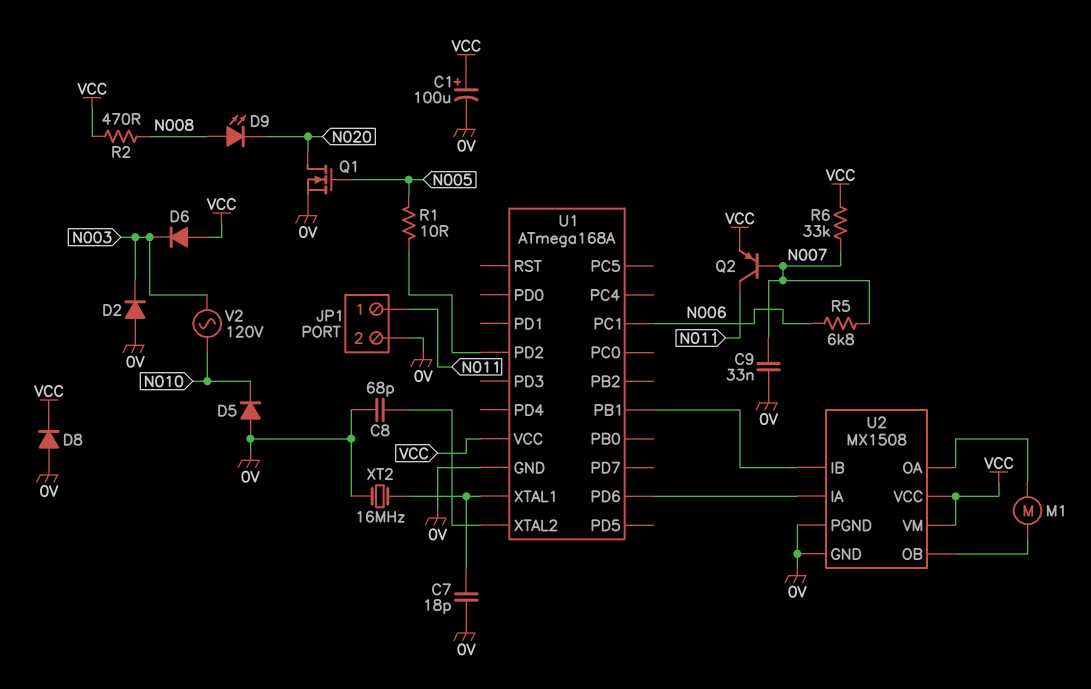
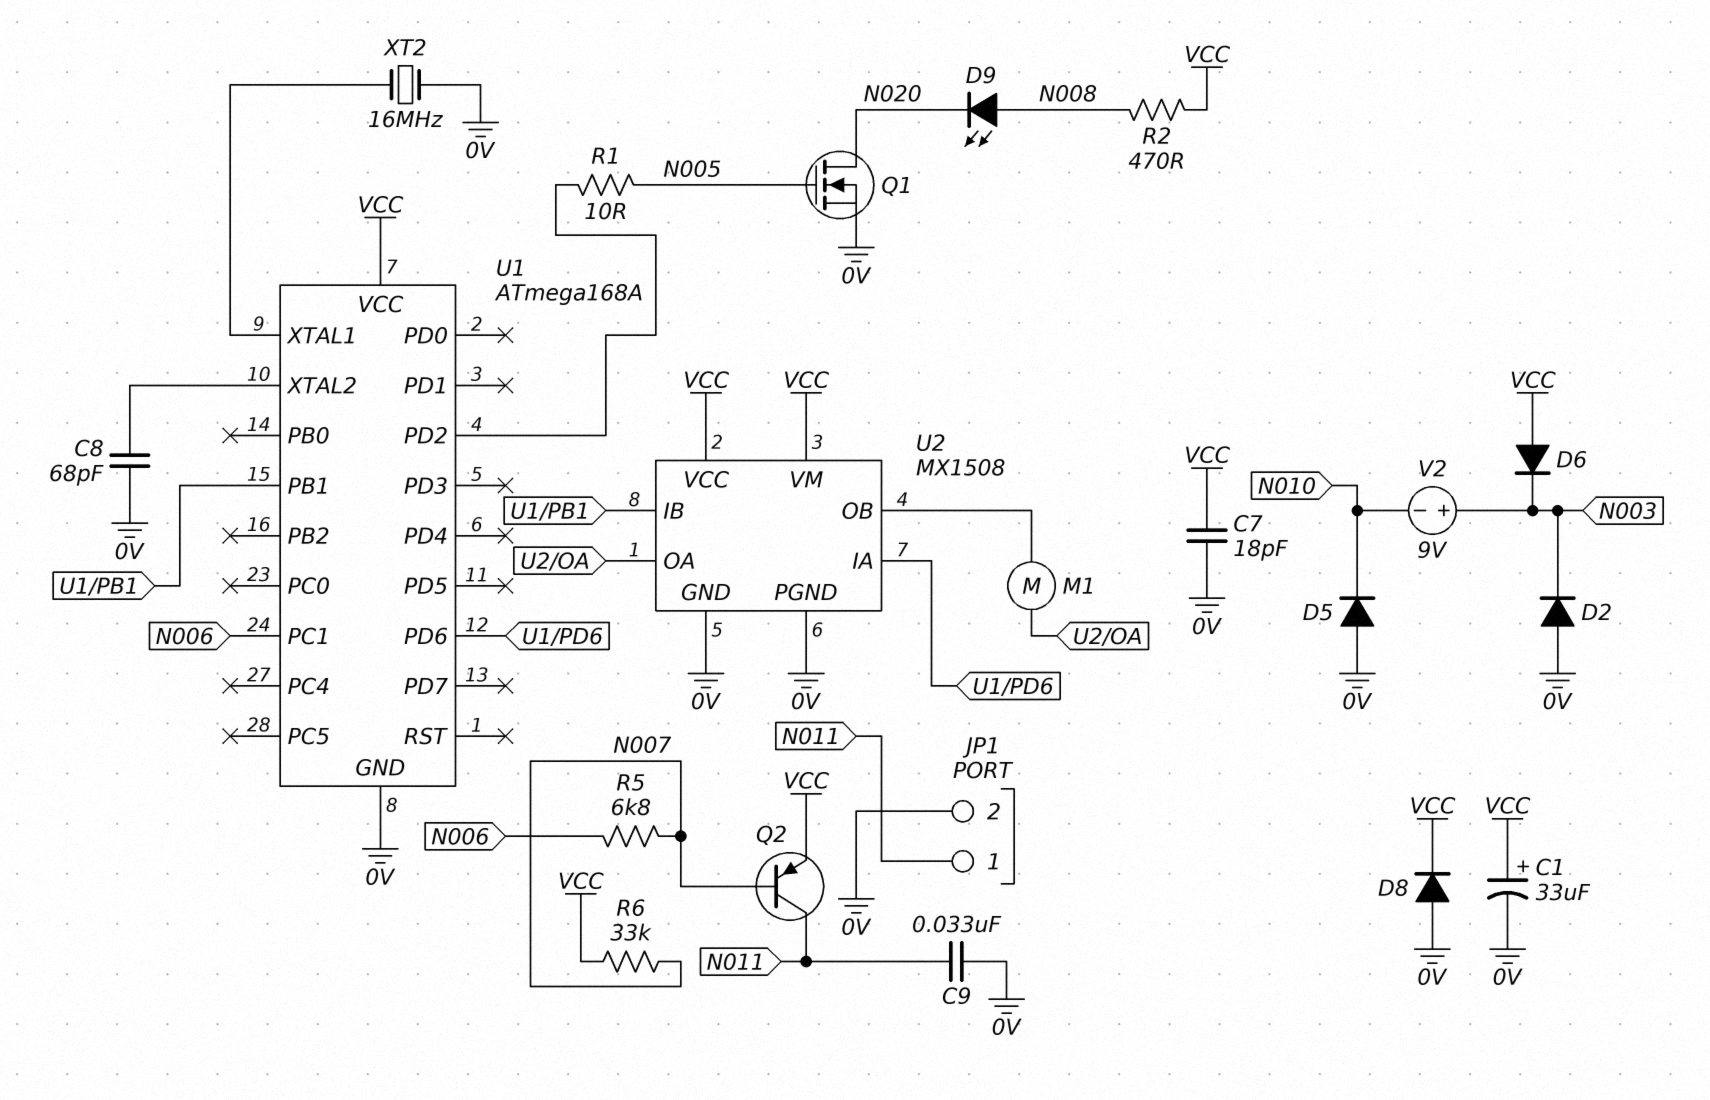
C1: 100uF (plus VCC, minus 0V) -> 33uF (plus VCC, minus 0V)
C7: 18pF (0V, U1/XTAL1) -> 18pF (0V, VCC)
C9: 33nF (0V, N007) -> 33nF (0V, N011)
V2: AC 120V (N003, N010) -> 9V (plus N003, minus N010)

